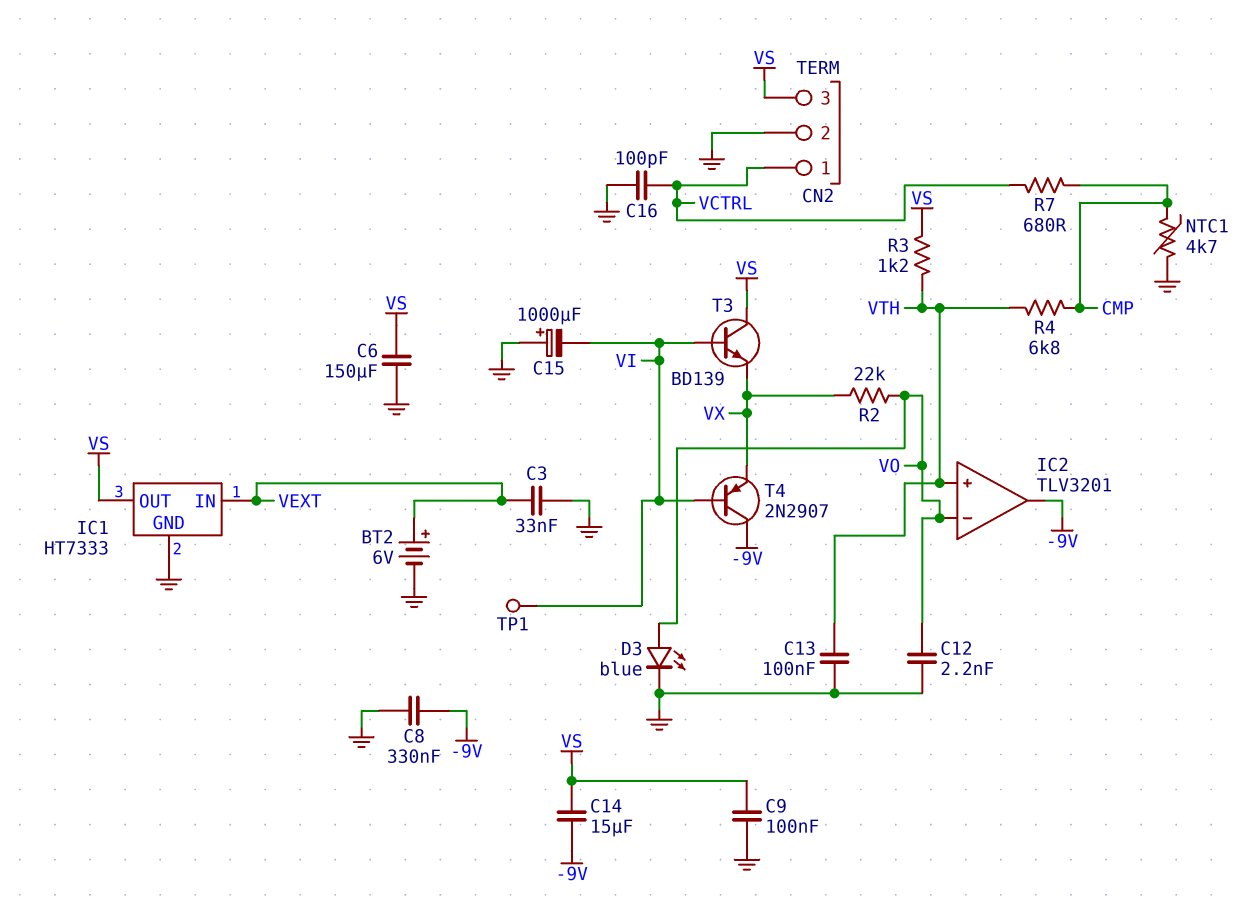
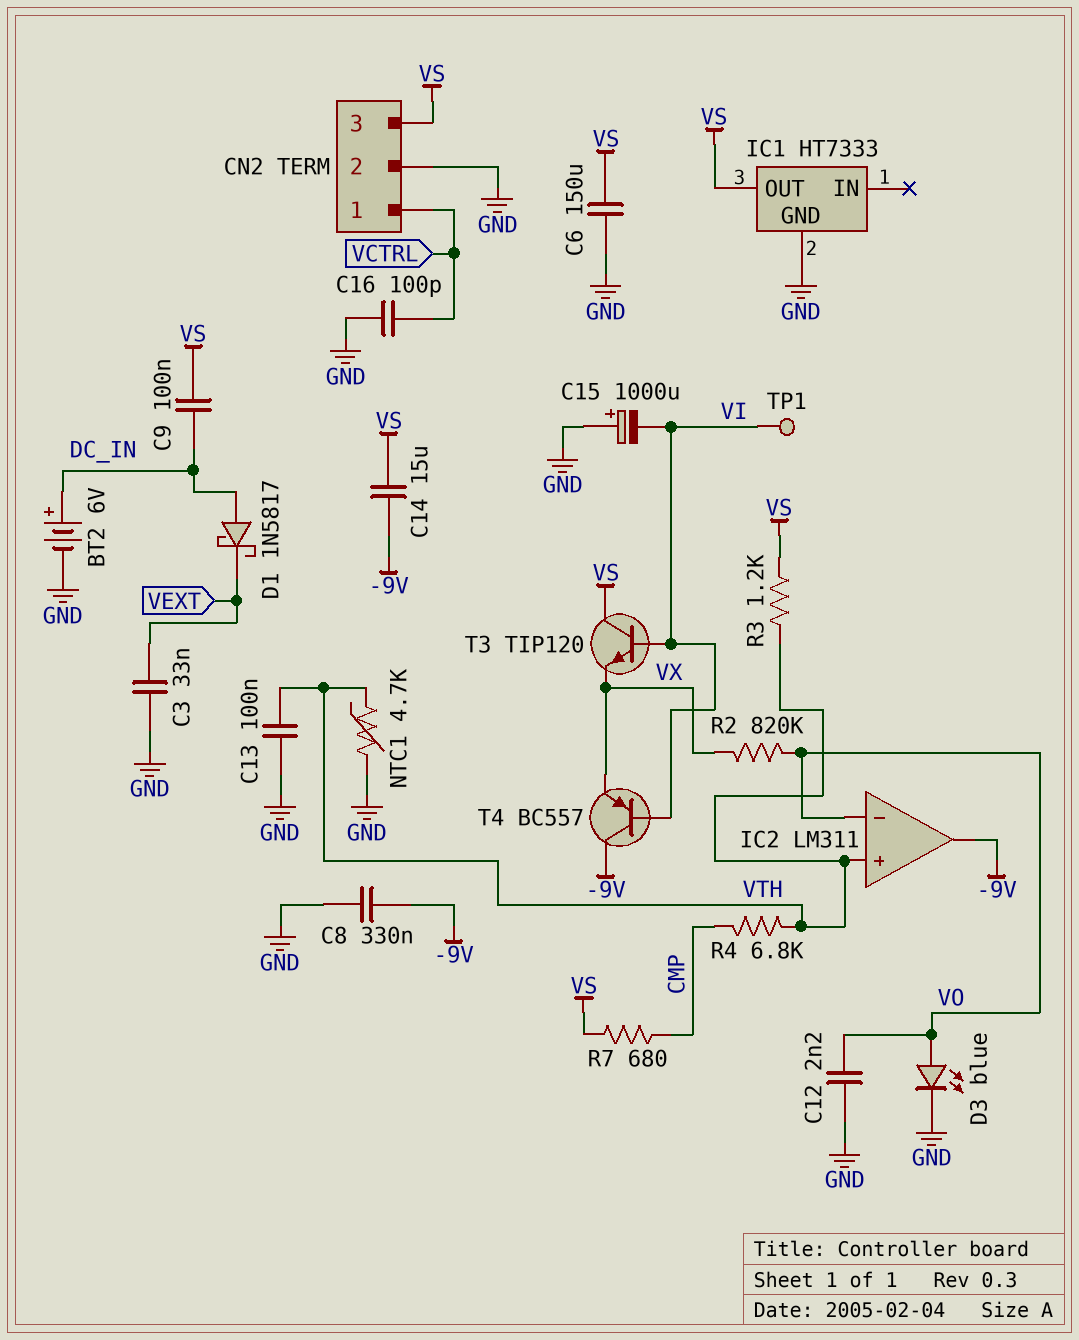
BT2: 6V (plus VEXT, minus GND) -> 6V (plus DC_IN, minus GND)
C9: 100nF (GND, VS) -> 100nF (DC_IN, VS)
D1: none -> schottky 1N5817 (A DC_IN, K VEXT)
IC1 pin IN: VEXT -> none
IC2: TLV3201 -> LM311
NTC1: 4.7k (CMP, GND) -> 4.7k (GND, VTH)
R2: 22k (VO, VX) -> 820k (VO, VX)
R7: 680 (CMP, VCTRL) -> 680 (CMP, VS)
T3: NPN BD139 (B VI, C VS, E VX) -> NPN TIP120 (B VI, C VS, E VX)
T4: PNP 2N2907 (B VI, C -9V, E VX) -> PNP BC557 (B VI, C -9V, E VX)

